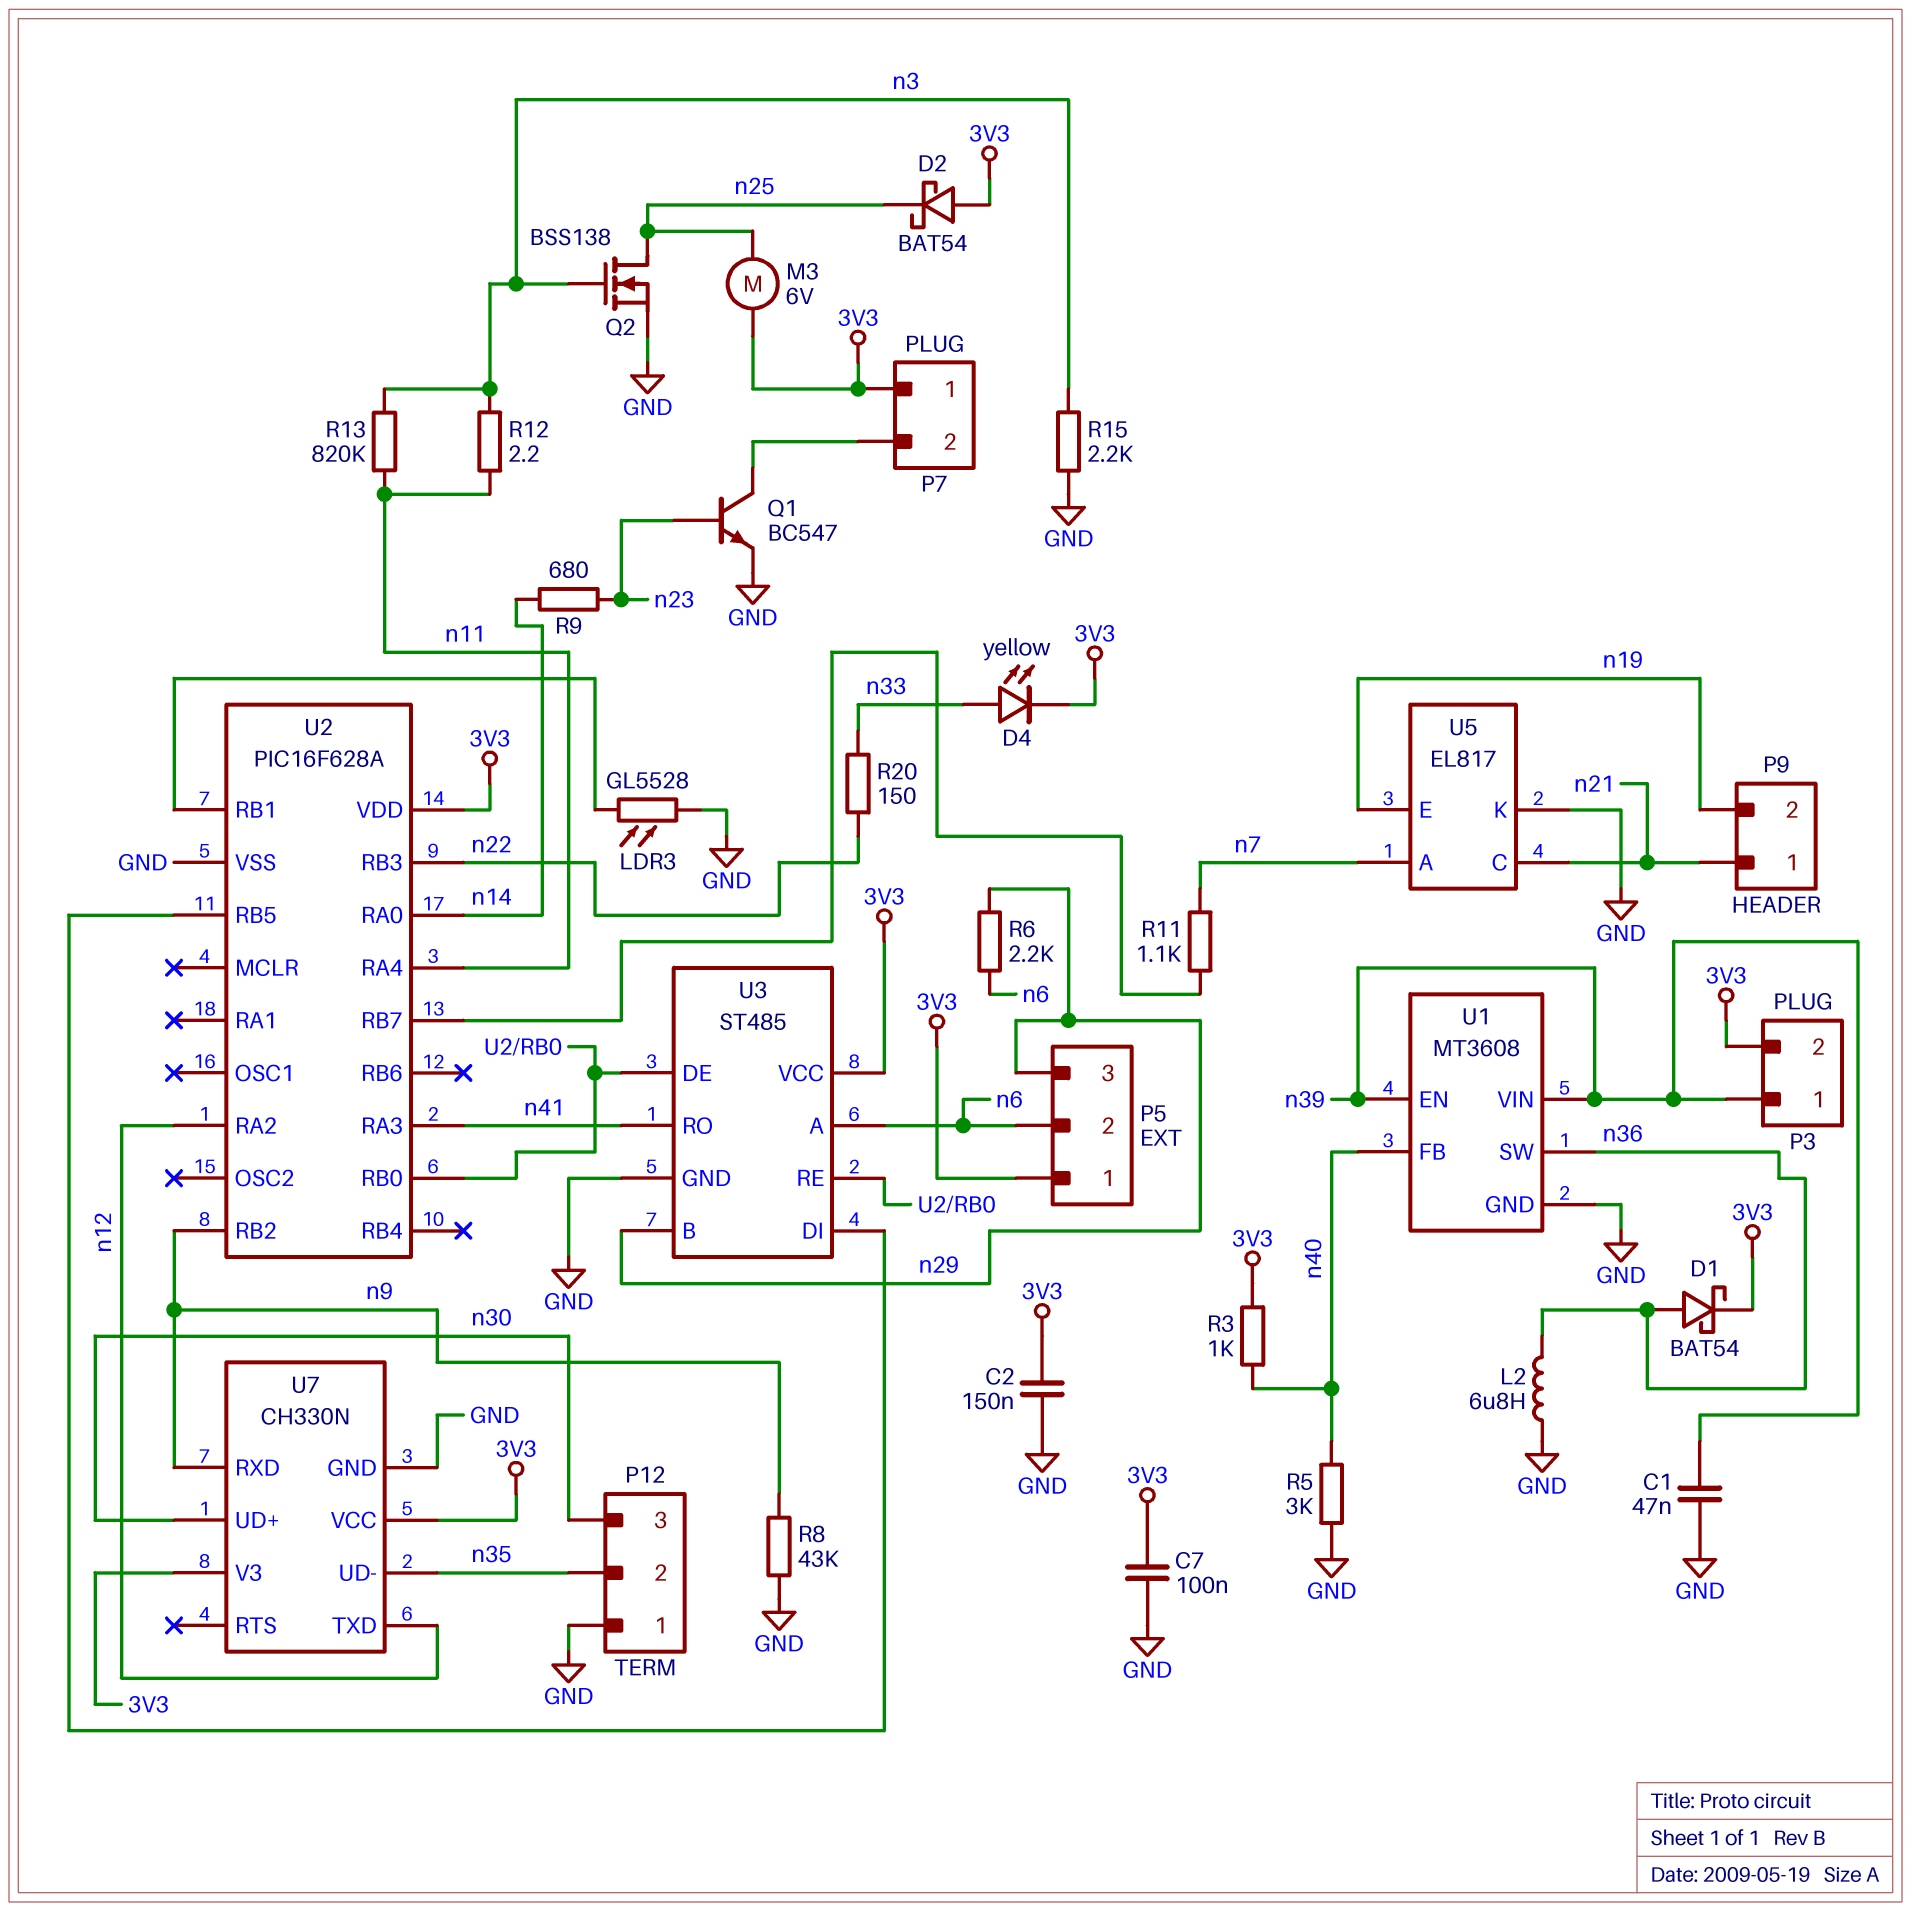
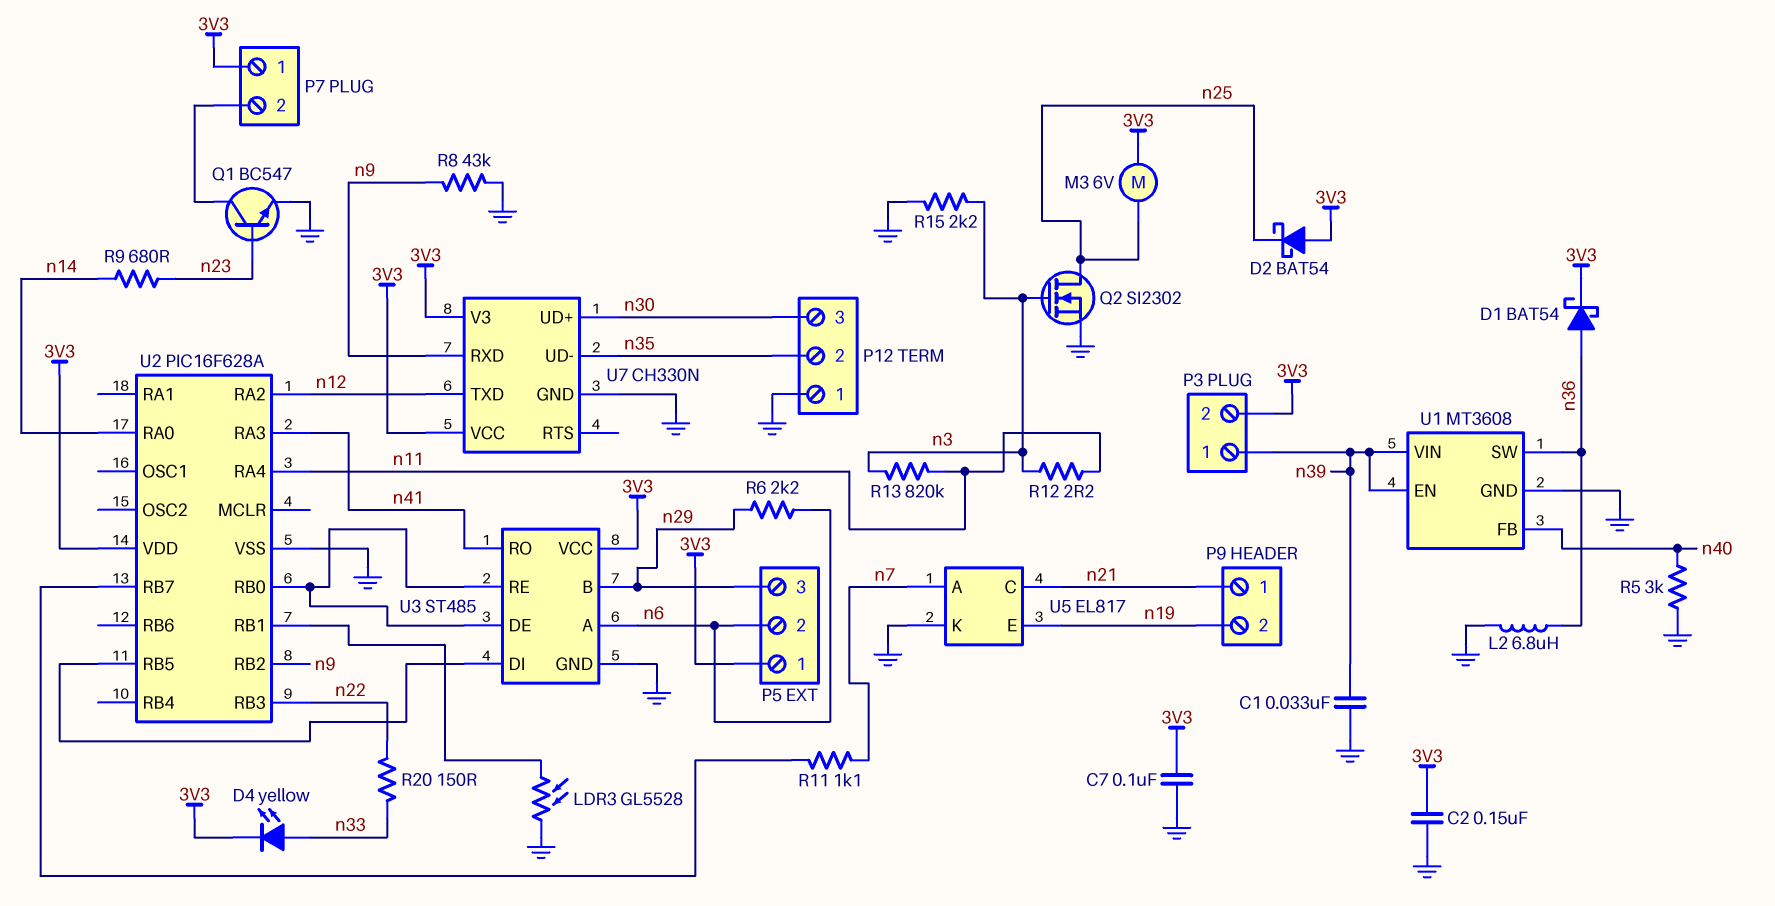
C1: 47nF (GND, n39) -> 33nF (GND, n39)
Q2: NMOS BSS138 (G n3, D n25, S GND) -> NMOS SI2302 (G n3, D n25, S GND)
R3: 1k (3V3, n40) -> none

